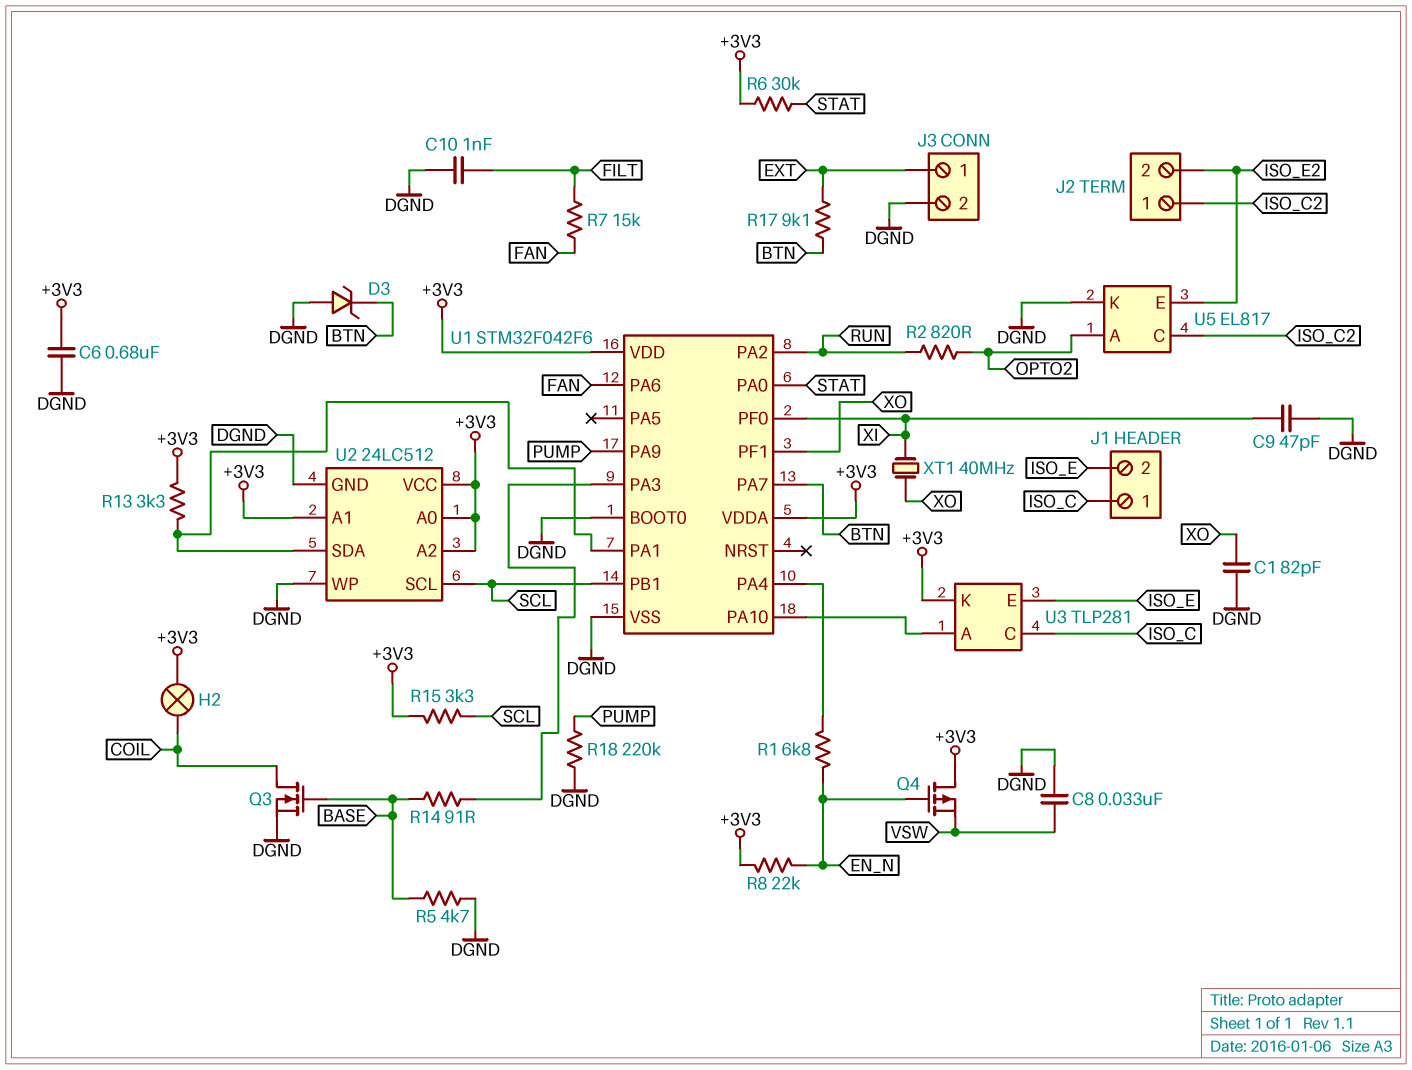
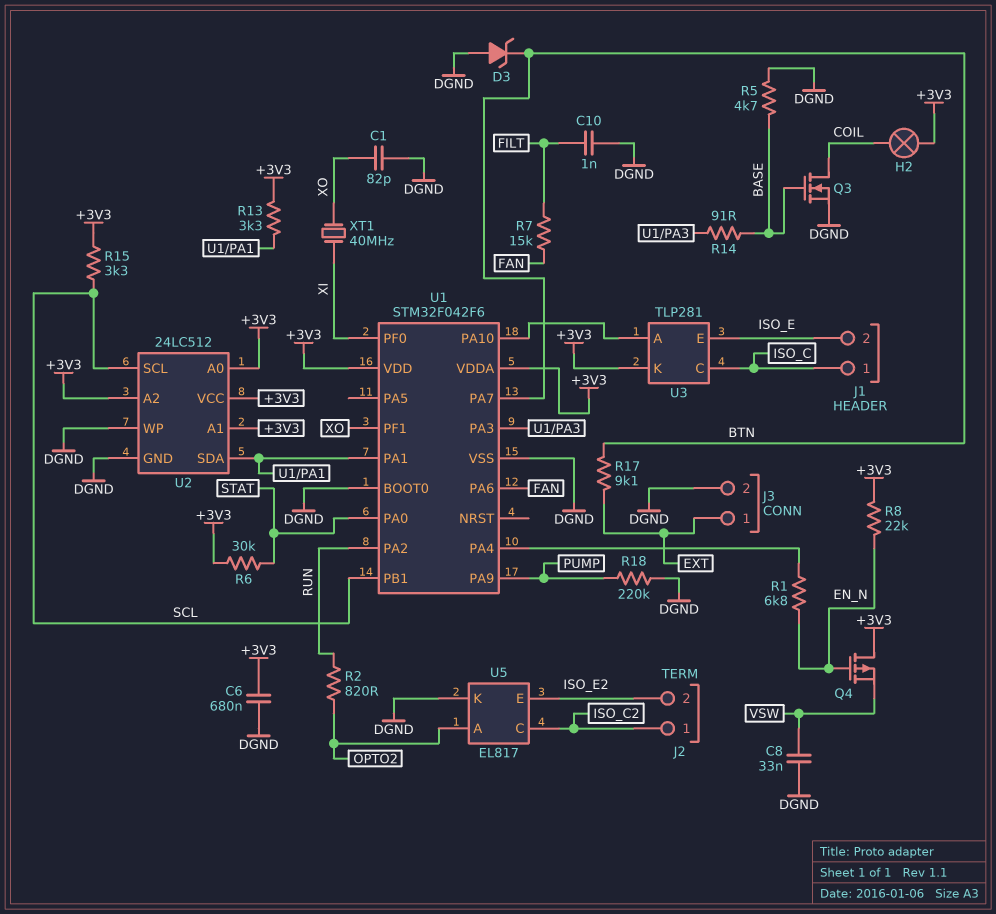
C9: 47pF (DGND, XI) -> none

